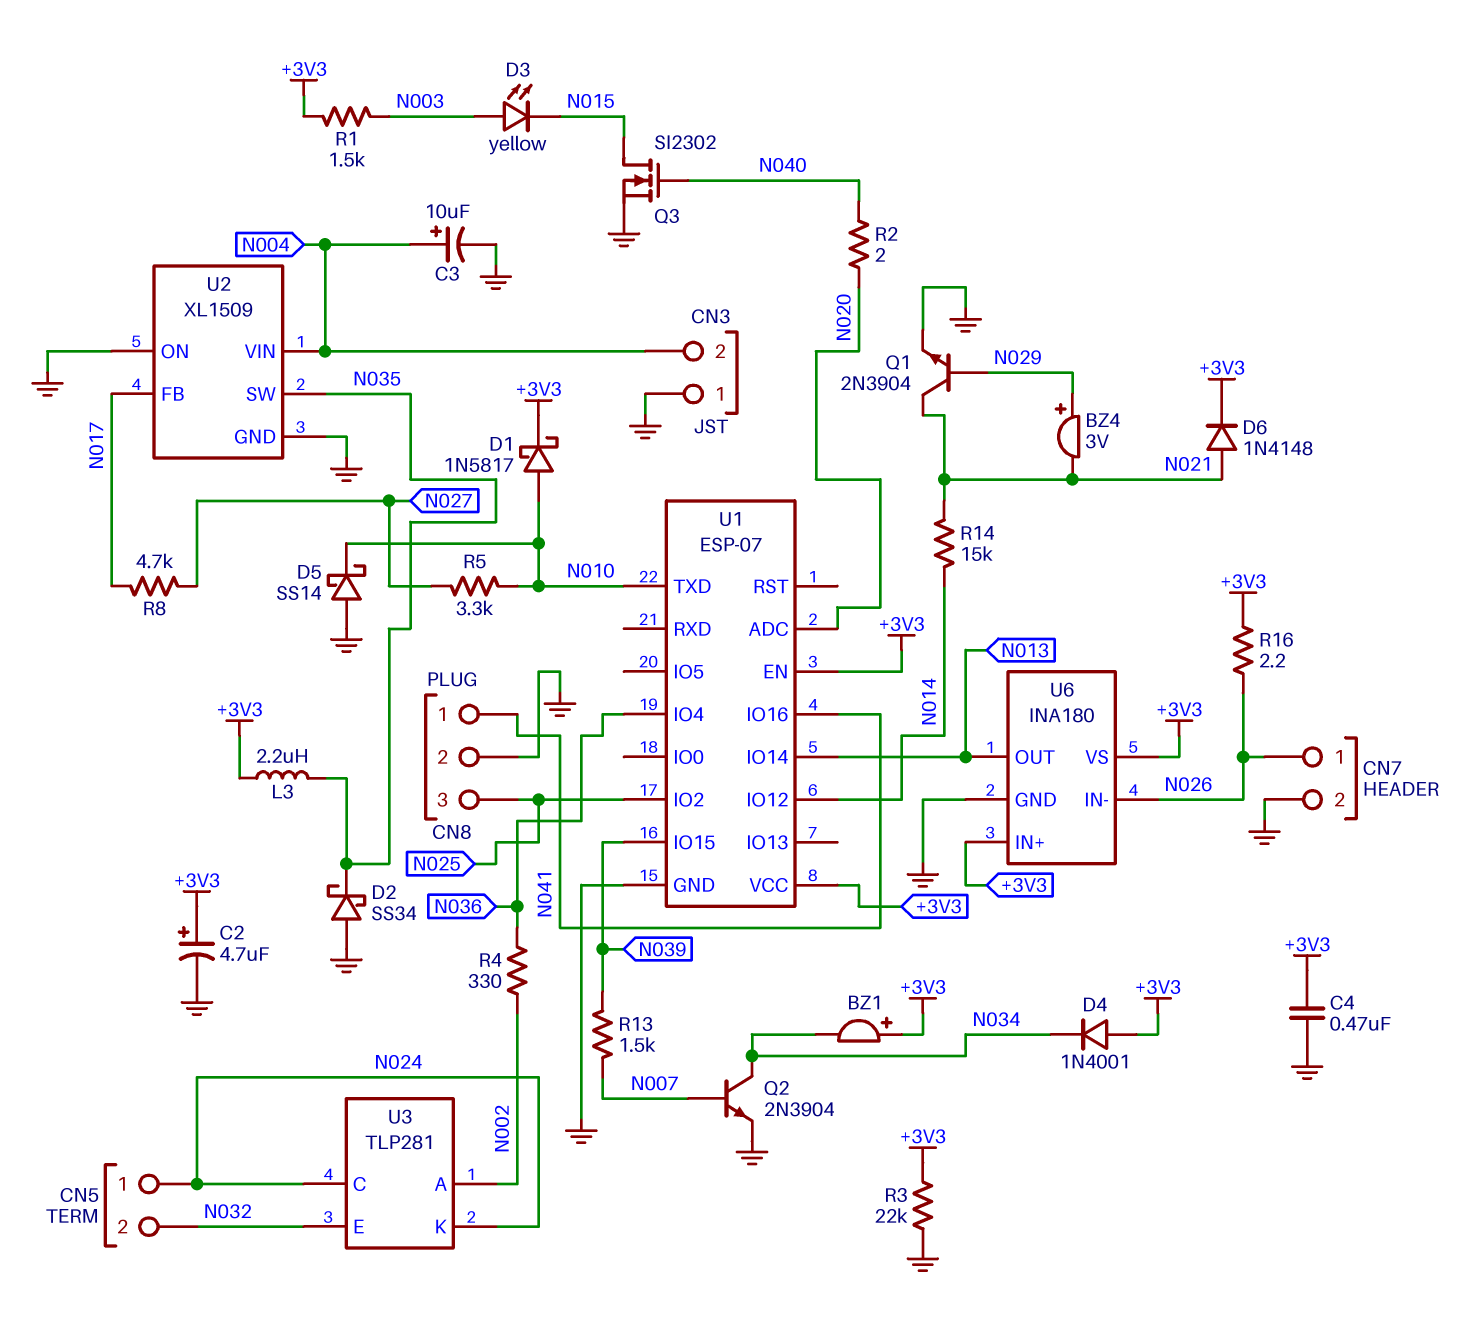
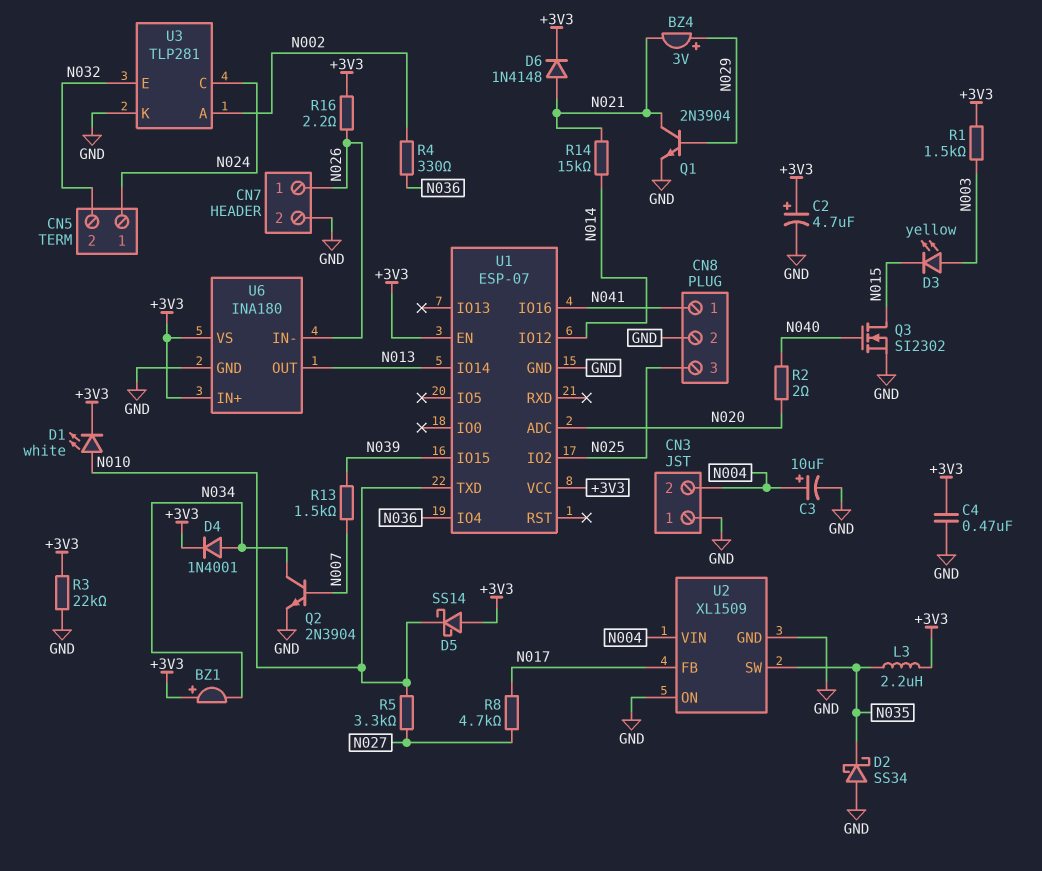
D1: schottky 1N5817 (A N010, K +3V3) -> LED white (A N010, K +3V3)
D4: diode 1N4001 (A +3V3, K N034) -> diode 1N4001 (A N034, K +3V3)
D5: schottky SS14 (A GND, K N010) -> schottky SS14 (A +3V3, K N010)
U3 pin K: N024 -> GND

